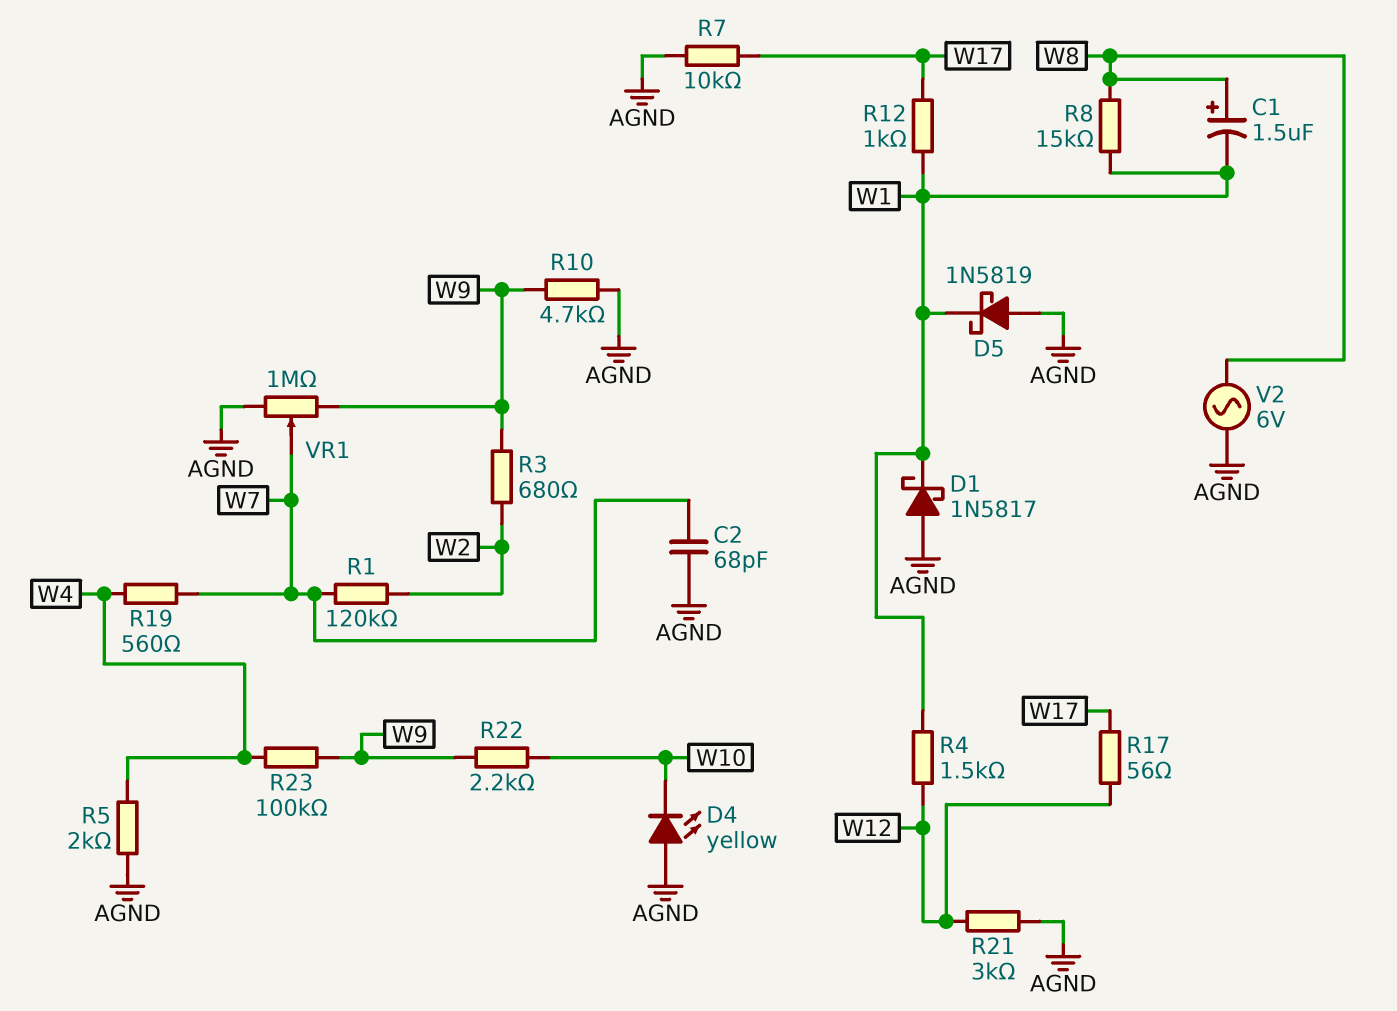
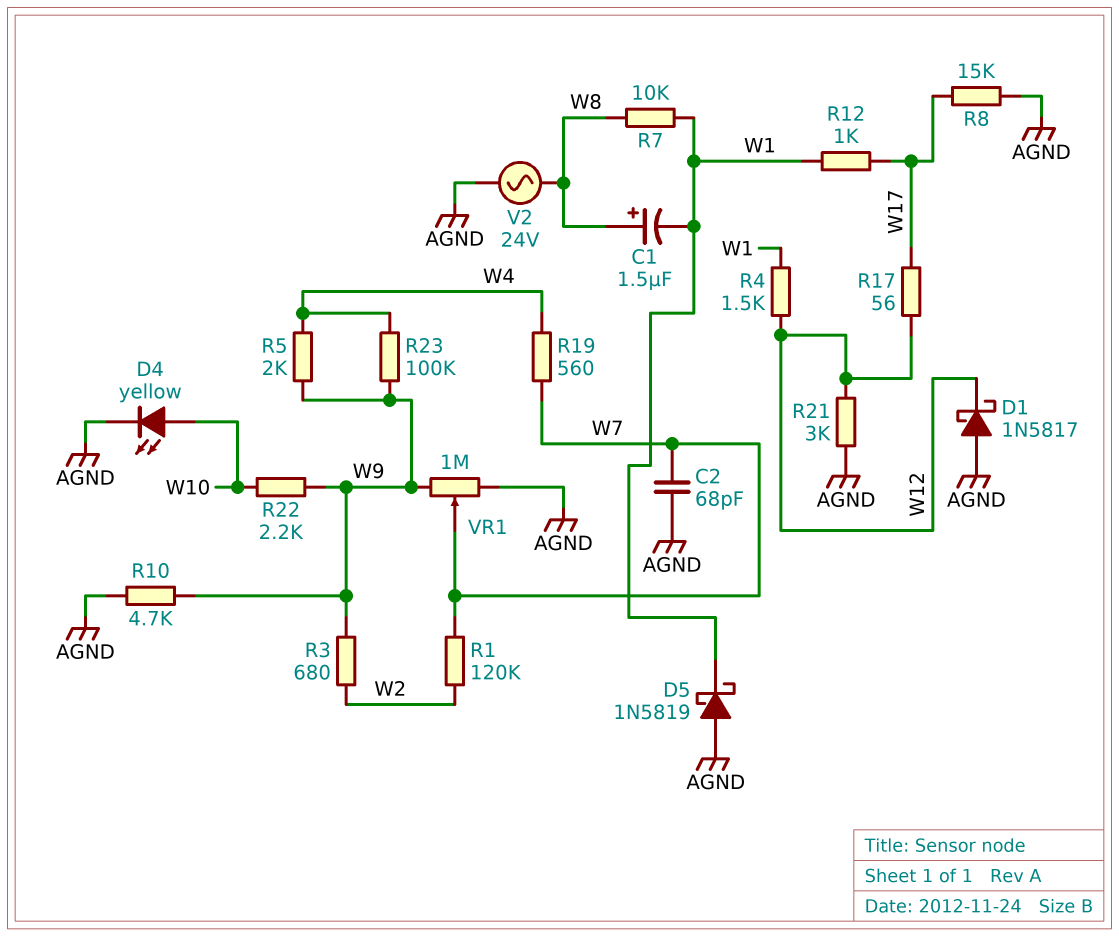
D1: schottky 1N5817 (A AGND, K W1) -> schottky 1N5817 (A AGND, K W12)
D4: LED yellow (A AGND, K W10) -> LED yellow (A W10, K AGND)
R5: 2k (AGND, W4) -> 2k (W4, W9)
R7: 10k (AGND, W17) -> 10k (W1, W8)
R8: 15k (W1, W8) -> 15k (AGND, W17)
V2: AC 6V (AGND, W8) -> AC 24V (AGND, W8)

